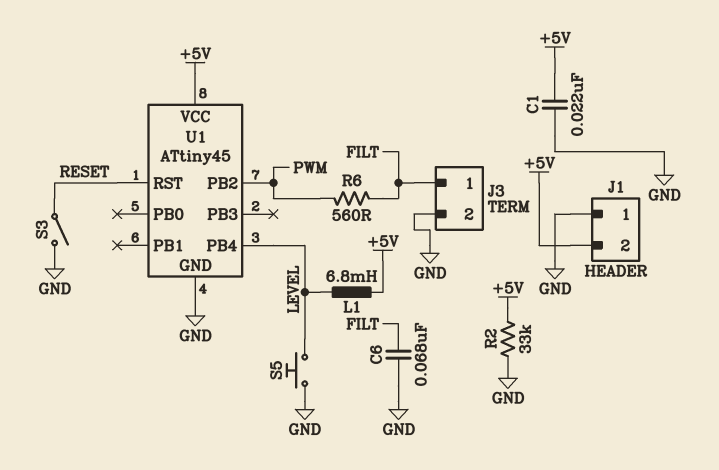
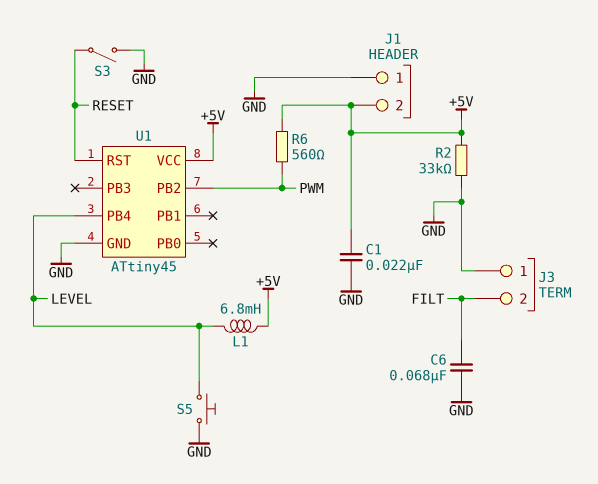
J3 pin 1: FILT -> GND
J3 pin 2: GND -> FILT
R6: 560 (FILT, PWM) -> 560 (+5V, PWM)

